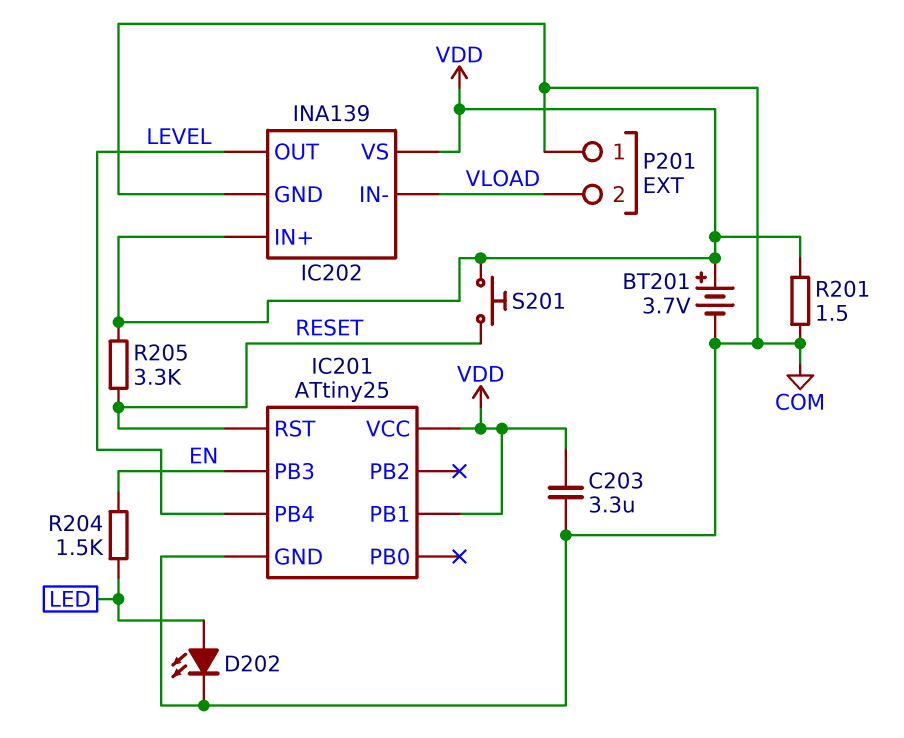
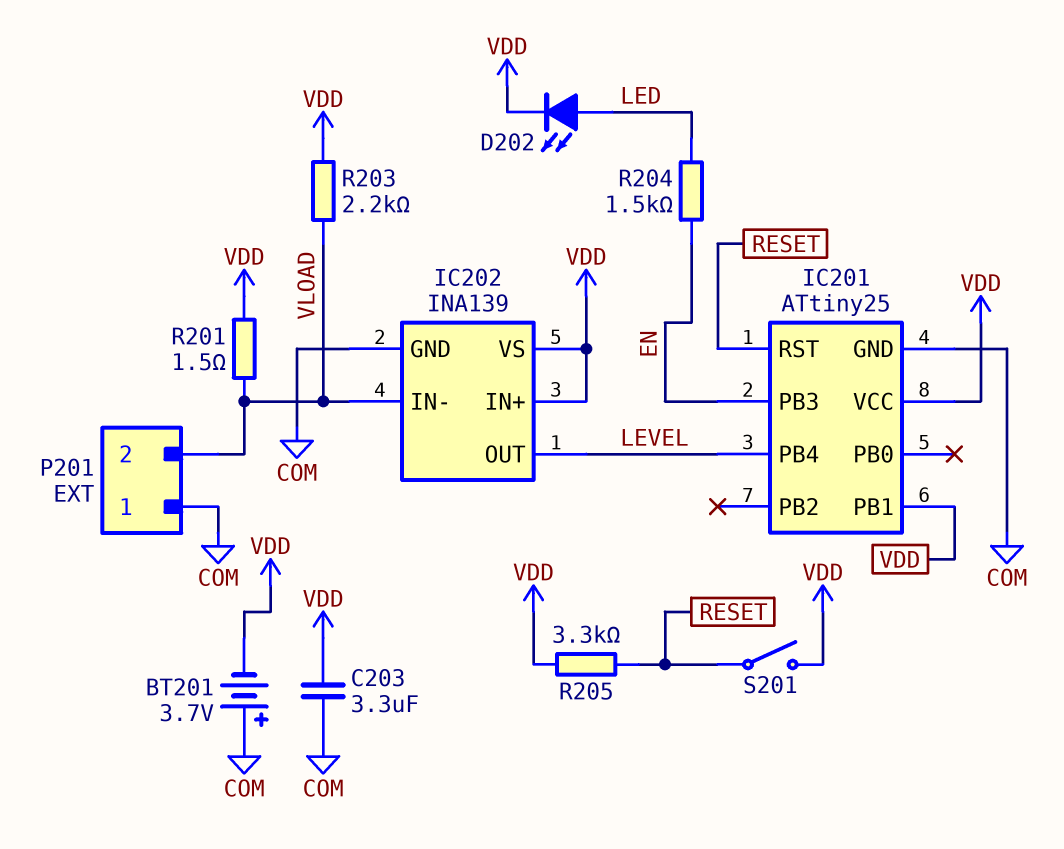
BT201: 3.7V (plus VDD, minus COM) -> 3.7V (plus COM, minus VDD)
D202: LED (A LED, K COM) -> LED (A LED, K VDD)
R201: 1.5 (COM, VDD) -> 1.5 (VDD, VLOAD)
R203: none -> 2.2k (VDD, VLOAD)
S201: button (RESET, VDD) -> switch (RESET, VDD)

